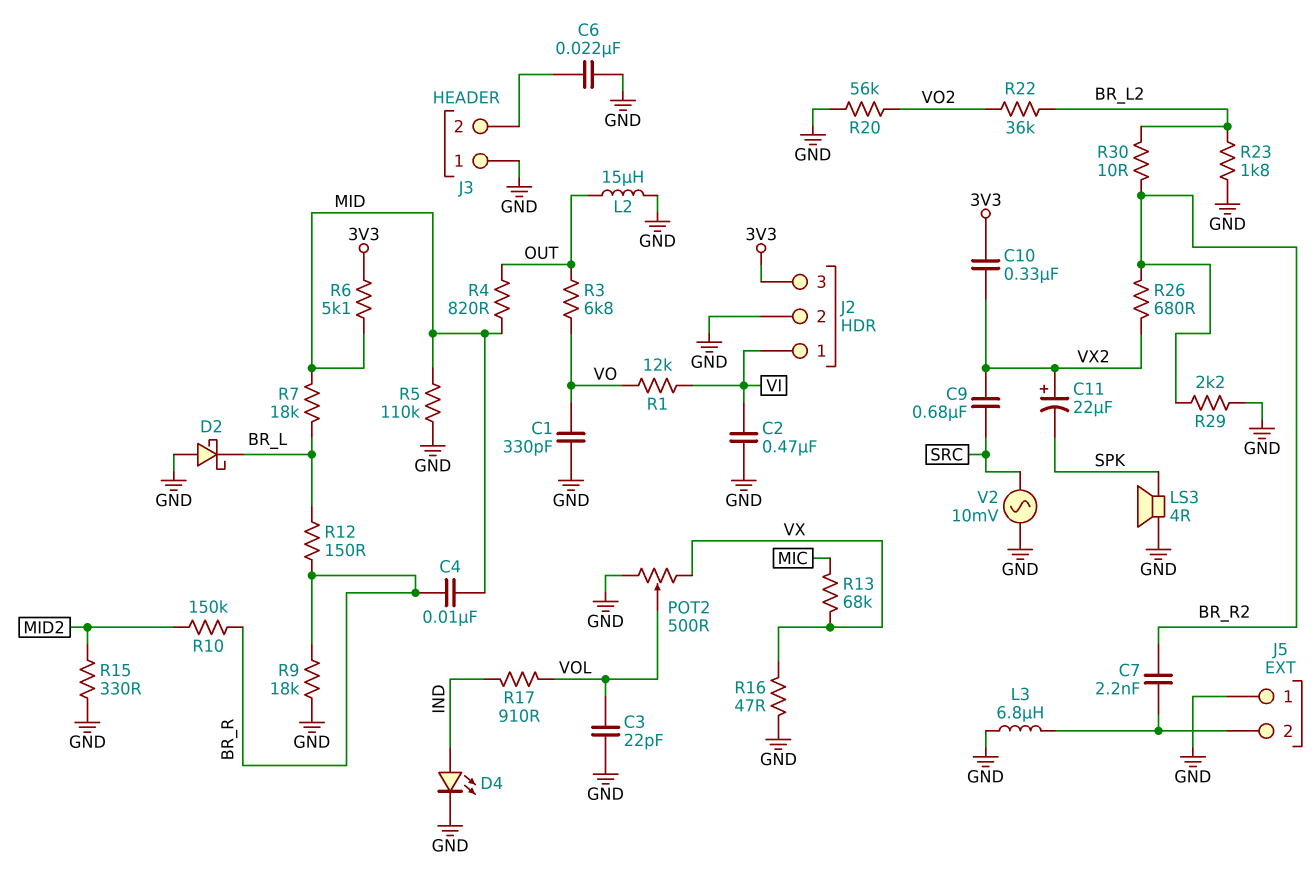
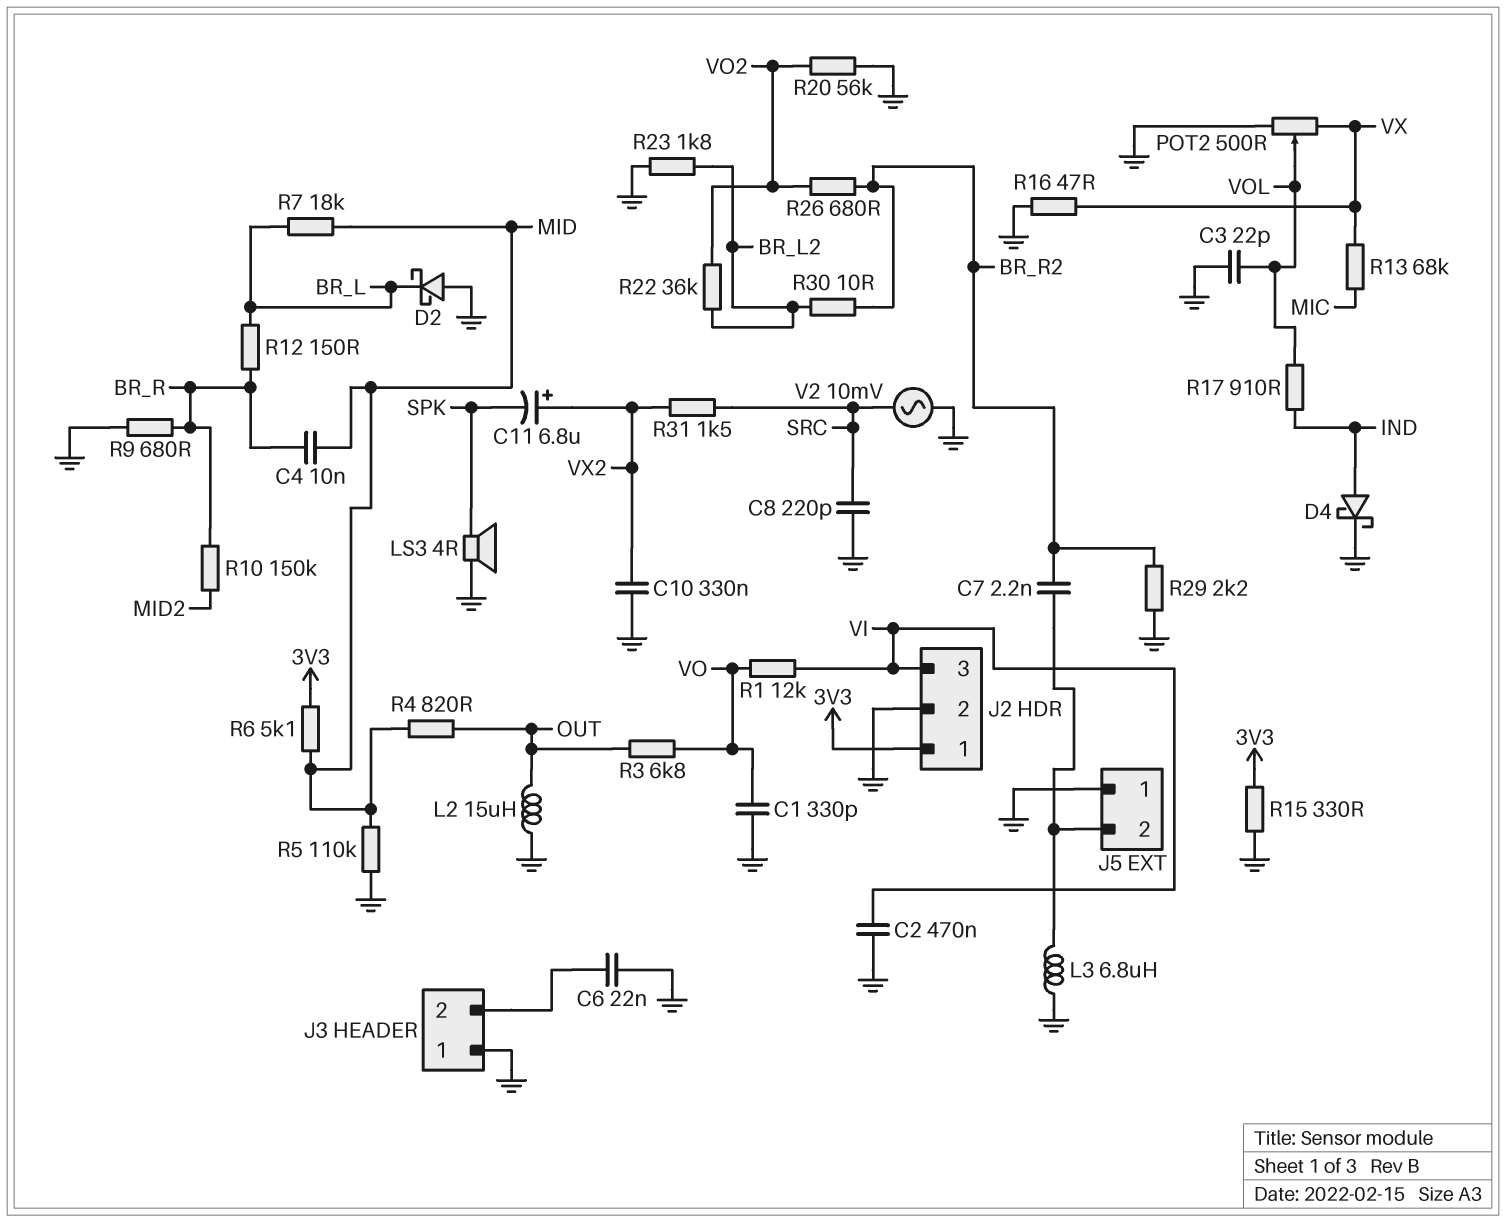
C8: none -> 220pF (GND, SRC)
C9: 680nF (SRC, VX2) -> none
C10: 330nF (3V3, VX2) -> 330nF (GND, VX2)
C11: 22uF (plus VX2, minus SPK) -> 6.8uF (plus VX2, minus SPK)
D4: LED (A IND, K GND) -> schottky (A IND, K GND)
J2 pin 1: VI -> 3V3
J2 pin 3: 3V3 -> VI
R9: 18k (BR_R, GND) -> 680 (BR_R, GND)
R15: 330 (GND, MID2) -> 330 (3V3, GND)
R26: 680 (BR_R2, VX2) -> 680 (BR_R2, VO2)
R31: none -> 1.5k (SRC, VX2)

